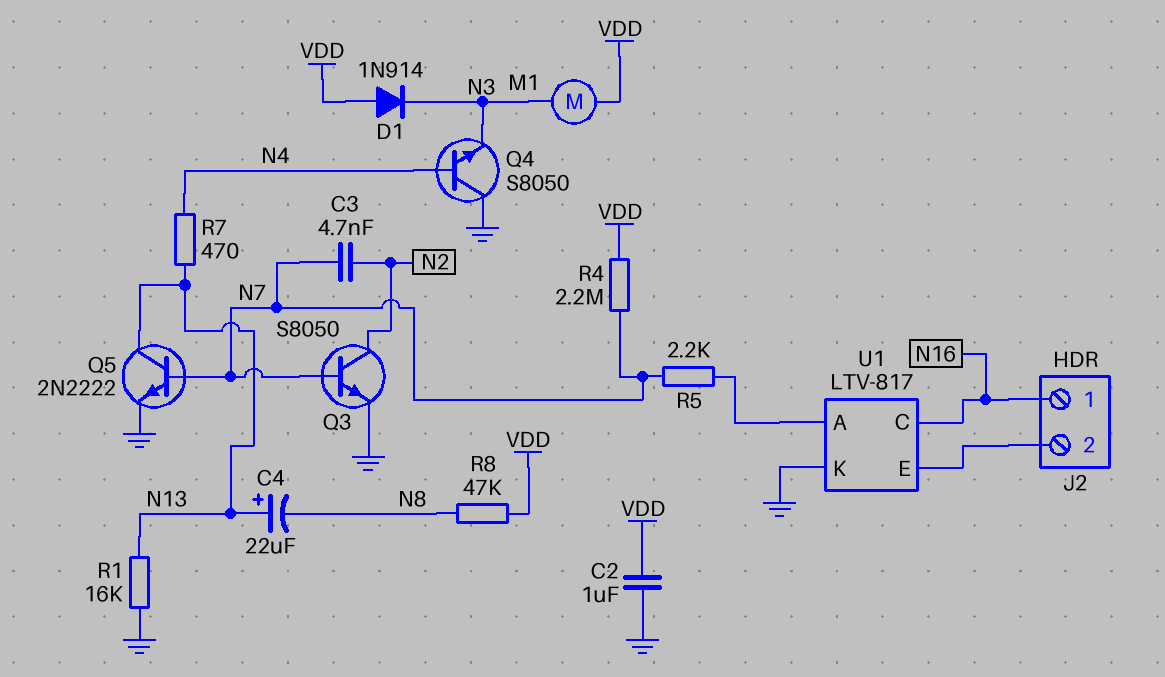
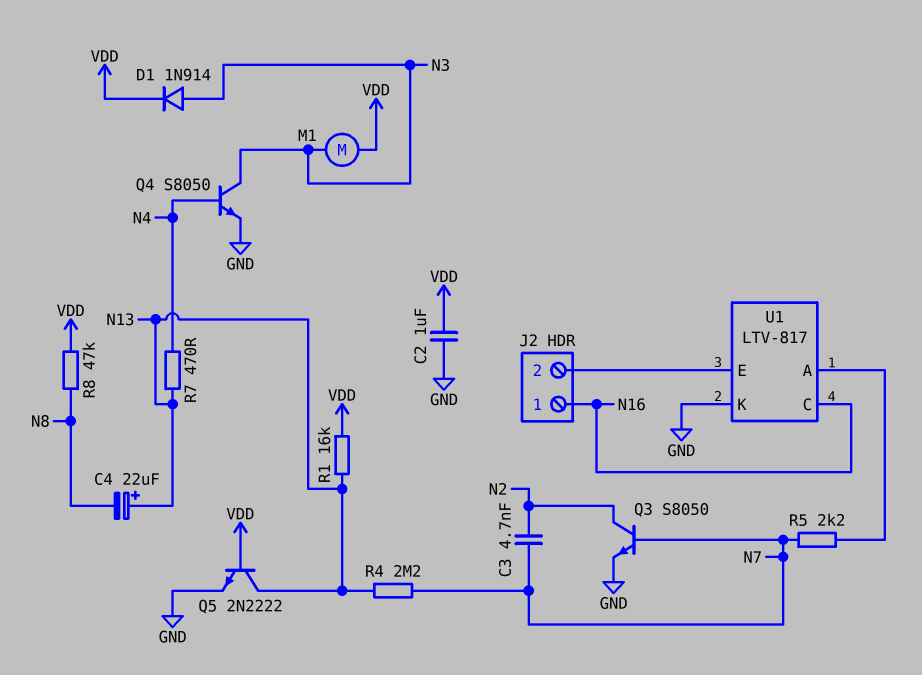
D1: diode 1N914 (A VDD, K N3) -> diode 1N914 (A N3, K VDD)
Q4: NPN S8050 (B N4, C GND, E N3) -> NPN S8050 (B N4, C N3, E GND)
Q5: NPN 2N2222 (B N7, C N13, E GND) -> NPN 2N2222 (B VDD, C N13, E GND)
R1: 16k (GND, N13) -> 16k (N13, VDD)
R4: 2.2M (N7, VDD) -> 2.2M (N7, N13)

